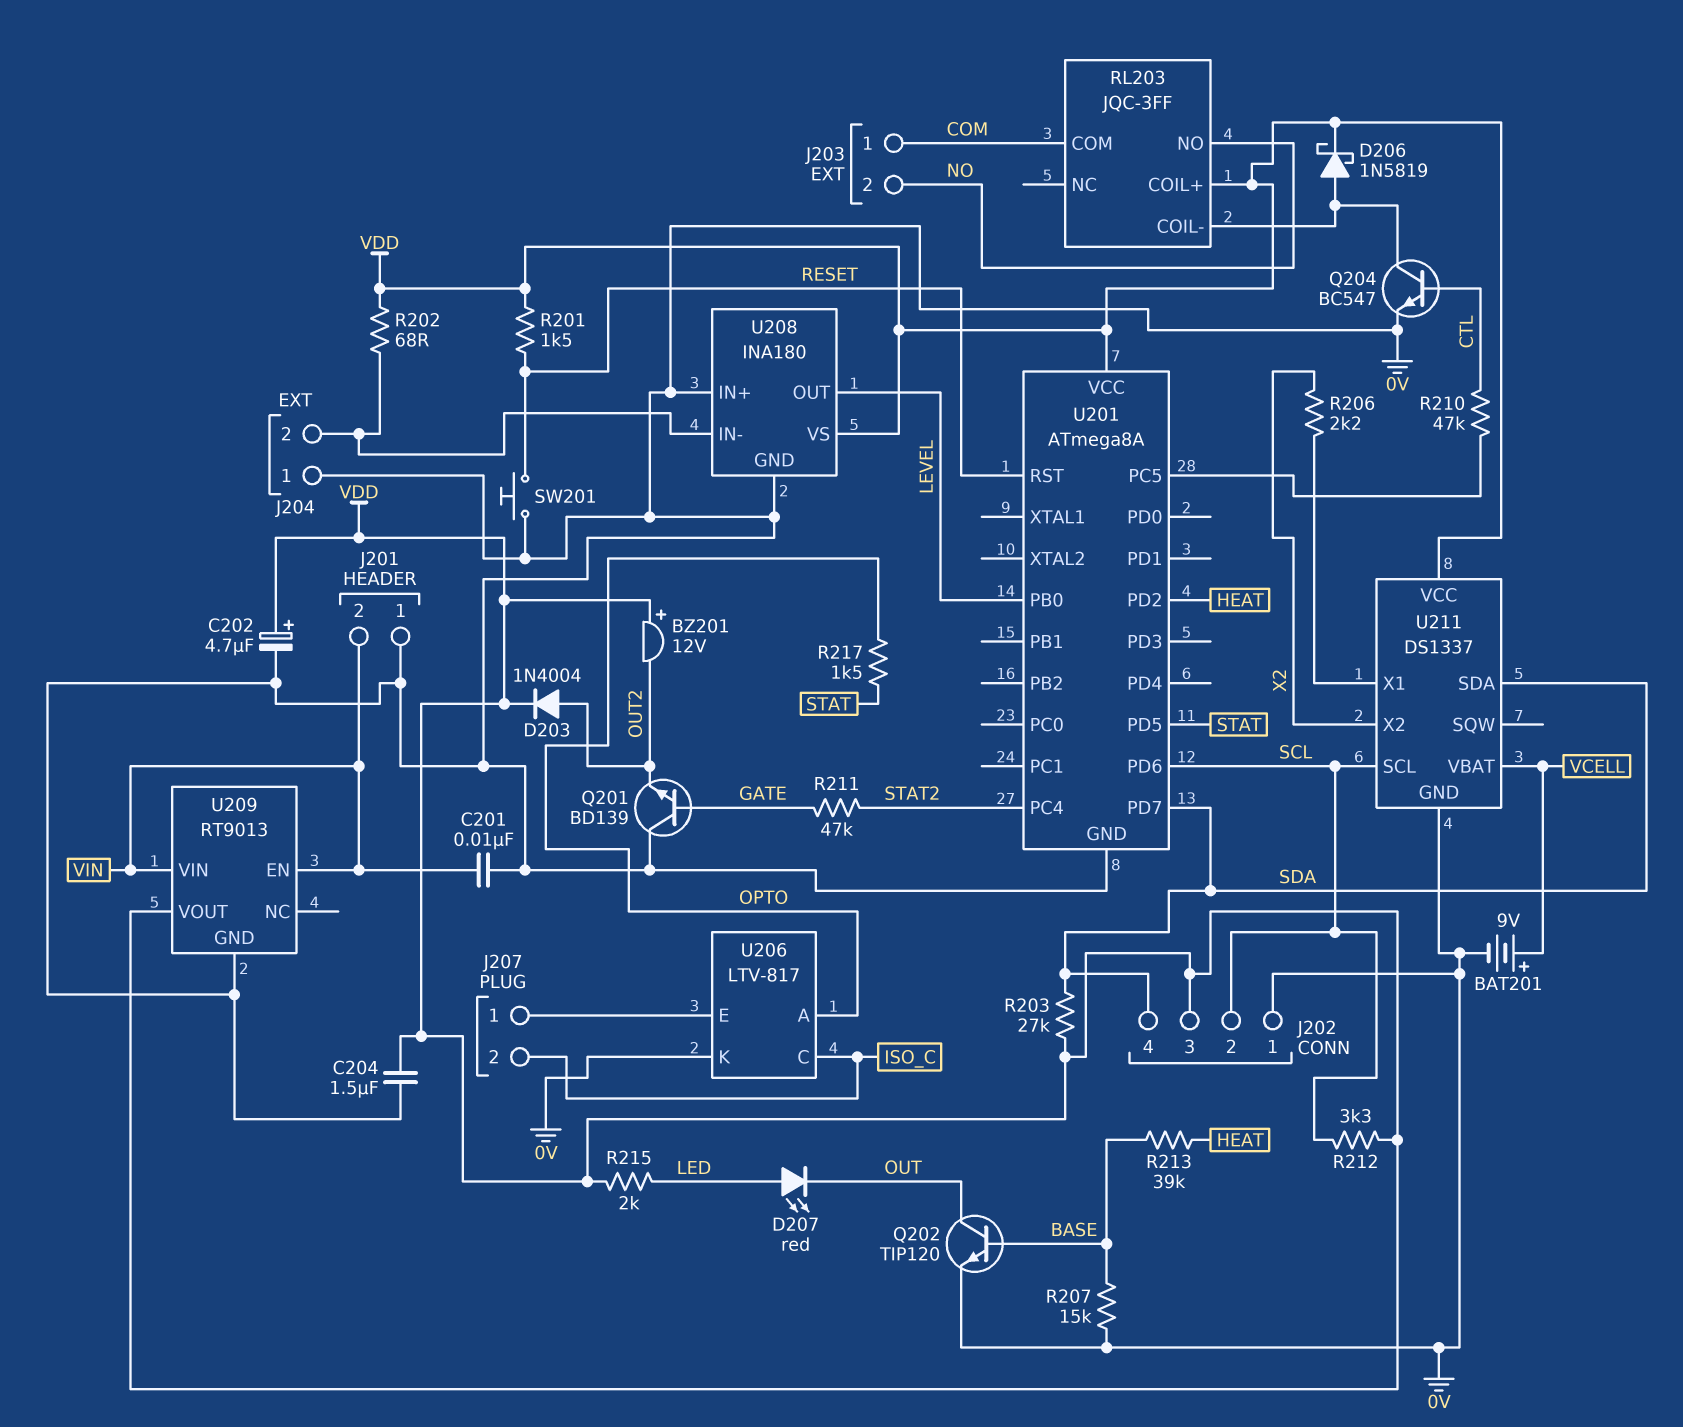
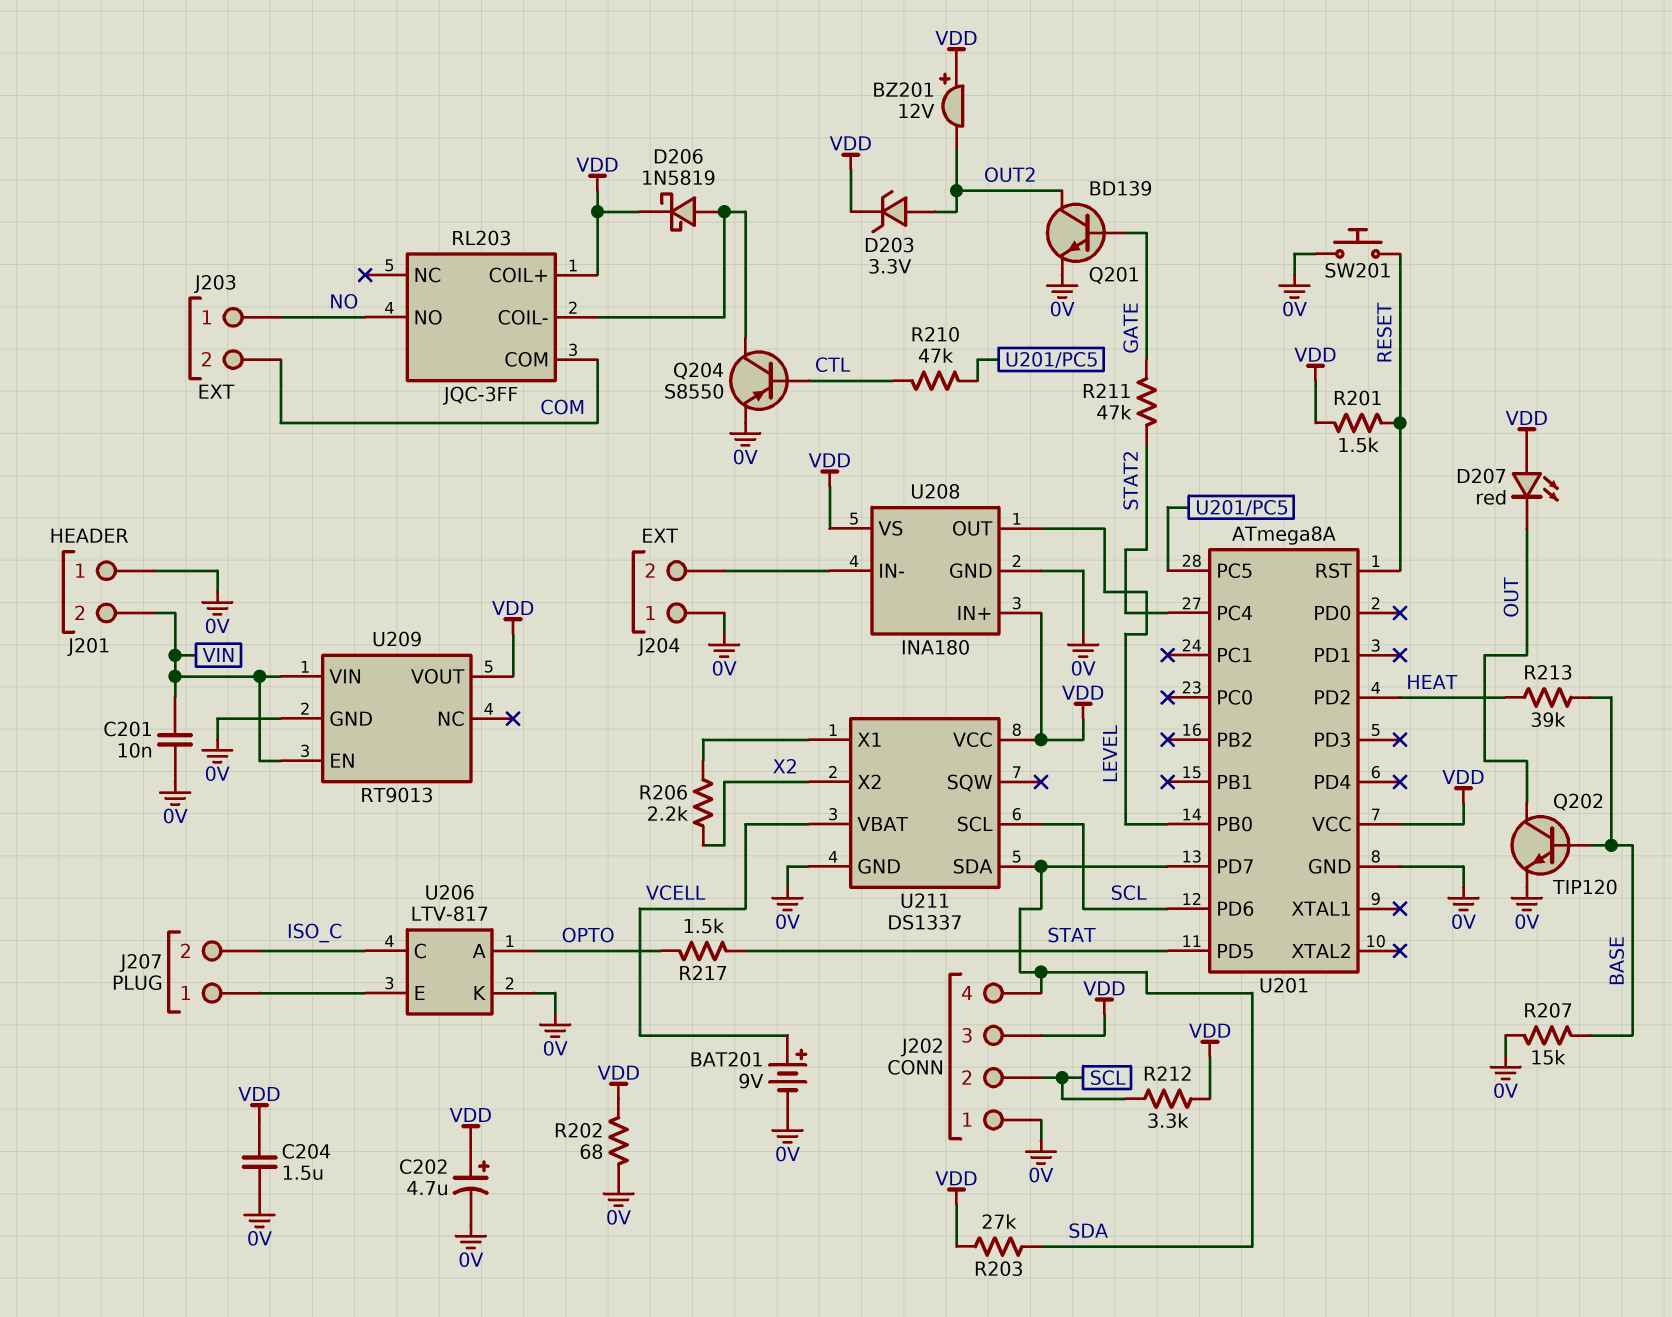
D203: diode 1N4004 (A OUT2, K VDD) -> zener 3.3V (A OUT2, K VDD)
D207: LED red (A LED, K OUT) -> LED red (A VDD, K OUT)
J203 pin 1: COM -> NO
J203 pin 2: NO -> COM
Q201: NPN BD139 (B GATE, C 0V, E OUT2) -> NPN BD139 (B GATE, C OUT2, E 0V)
Q204: NPN BC547 (B CTL, C RL203/COIL-, E 0V) -> PNP S8550 (B CTL, C RL203/COIL-, E 0V)
R202: 68 (J204/2, VDD) -> 68 (0V, VDD)
R215: 2k (LED, VDD) -> none
U208 pin IN+: 0V -> VDD

